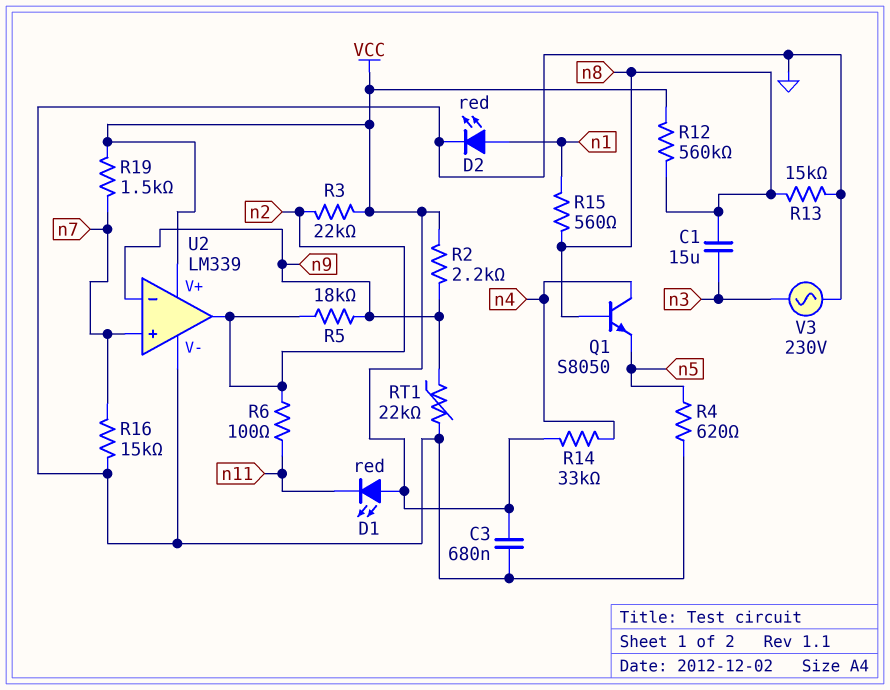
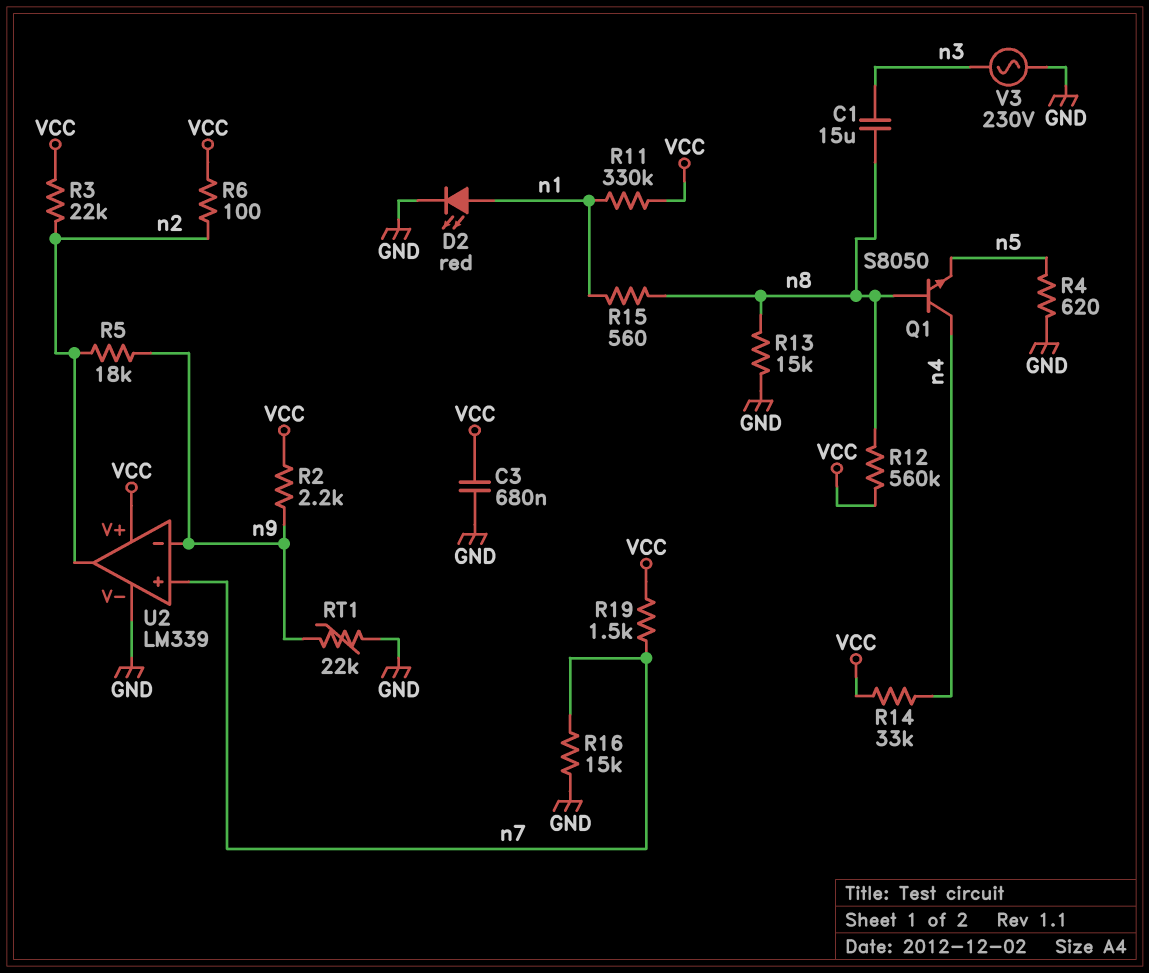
D1: LED red (A VCC, K n11) -> none
R6: 100 (n2, n11) -> 100 (VCC, n2)
R11: none -> 330k (VCC, n1)

